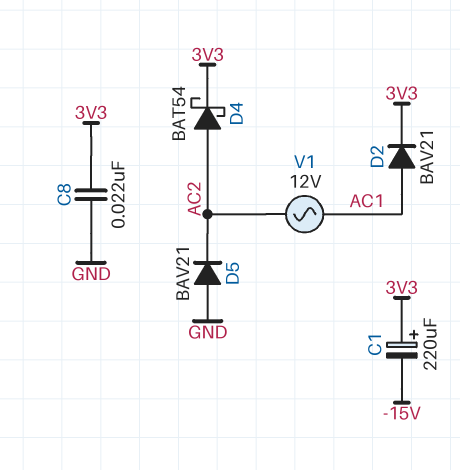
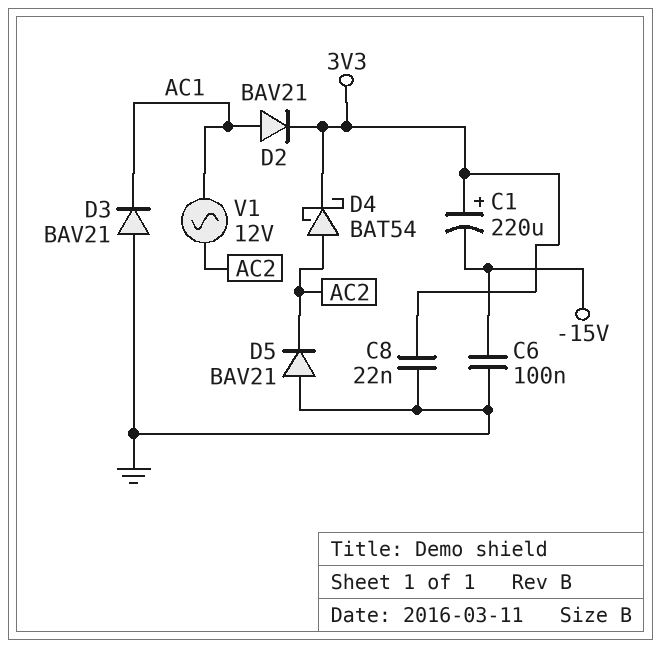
C6: none -> 100nF (-15V, GND)
D3: none -> diode BAV21 (A GND, K AC1)

